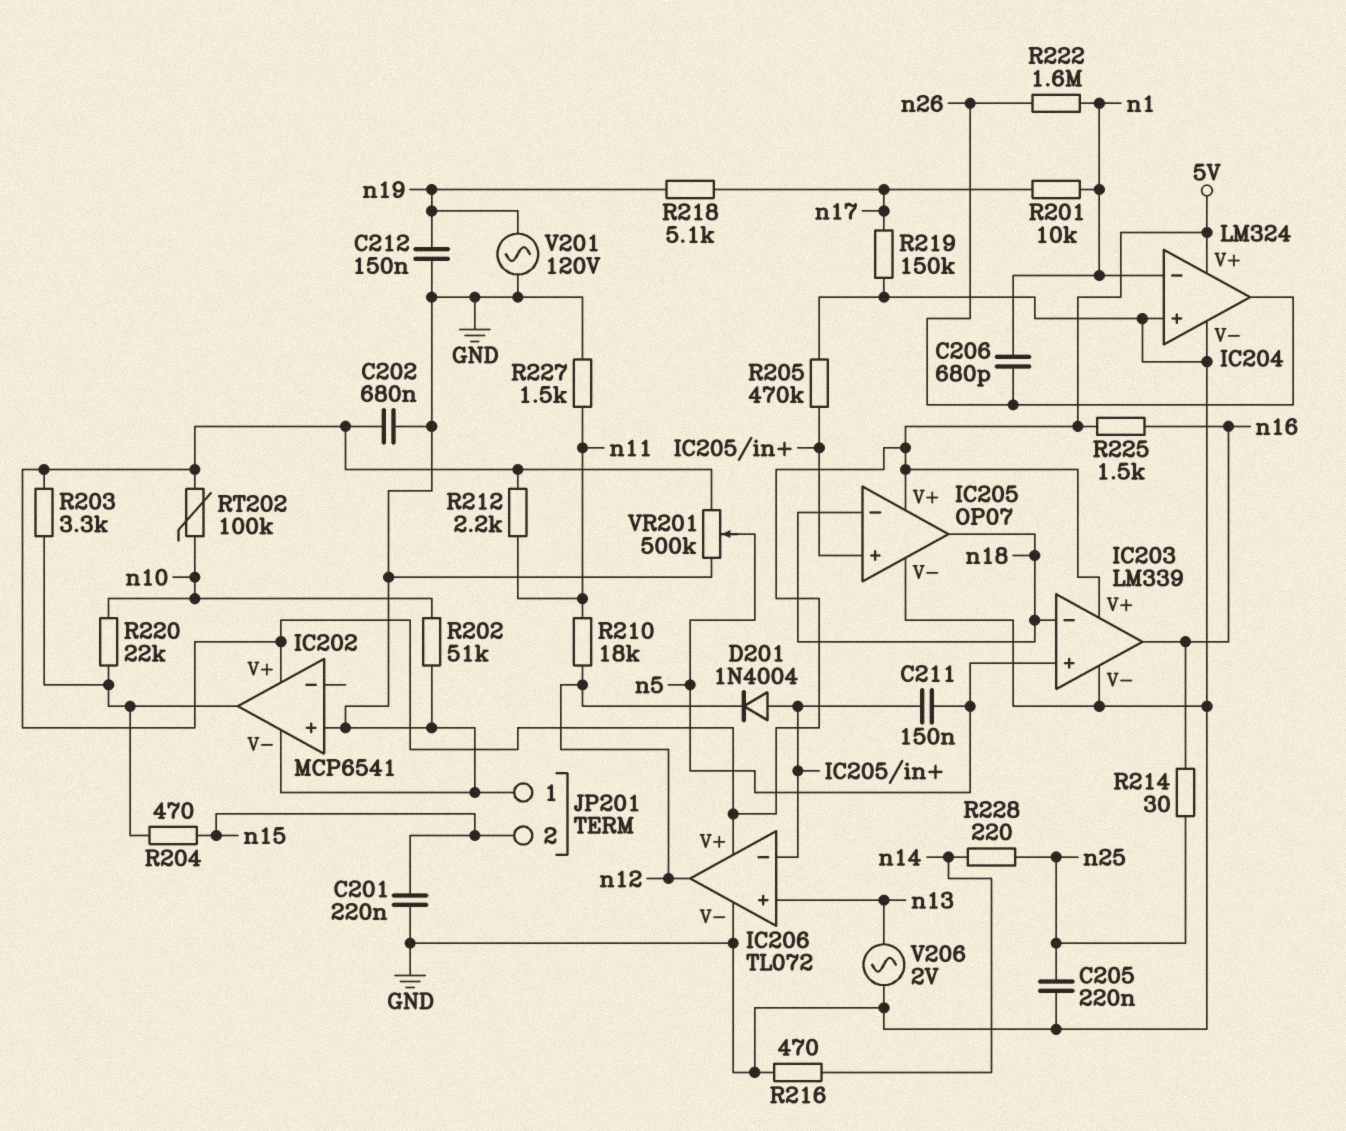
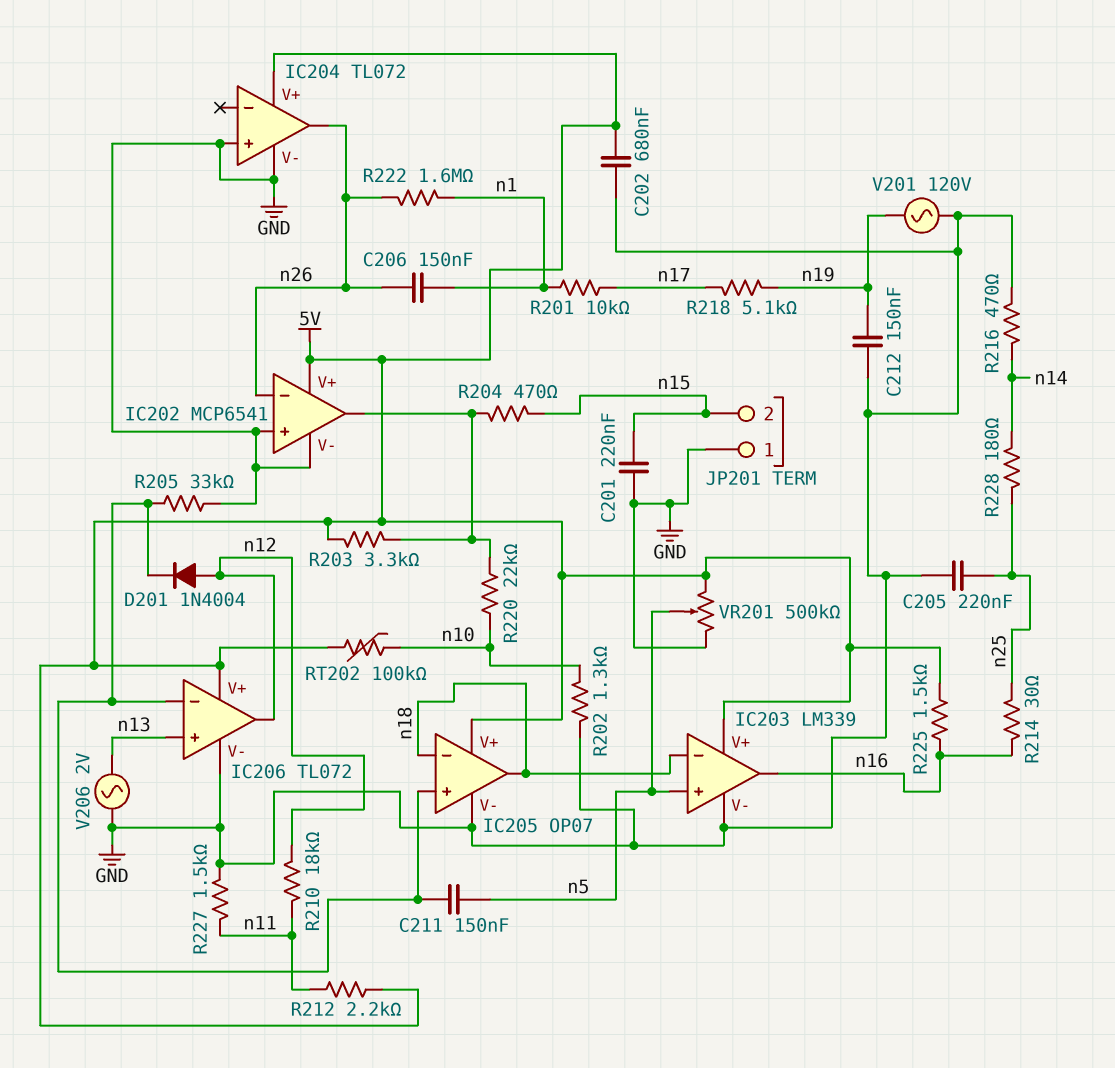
C206: 680pF (n1, n26) -> 150nF (n1, n26)
D201: diode 1N4004 (A IC205/in+, K n12) -> diode 1N4004 (A n12, K IC205/in+)
IC202 pin in-: none -> n26
IC204: LM324 -> TL072
IC204 pin in-: n1 -> none
R202: 51k (GND, n10) -> 1.3k (GND, n10)
R205: 470k (GND, IC205/in+) -> 33k (GND, IC205/in+)
R219: 150k (GND, n17) -> none
R228: 220 (n14, n25) -> 180 (n14, n25)

